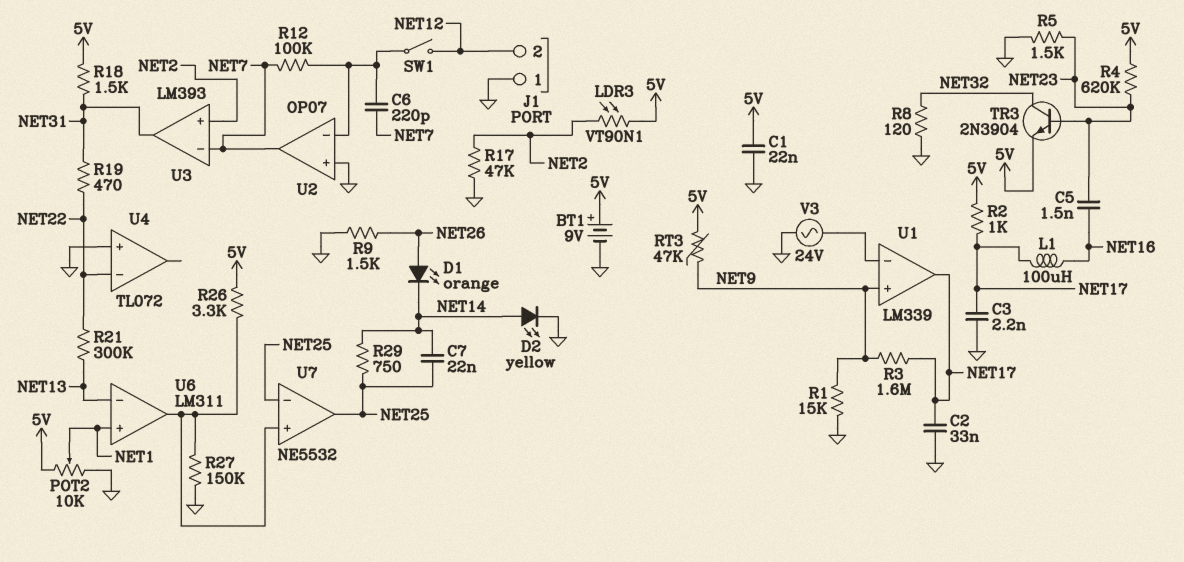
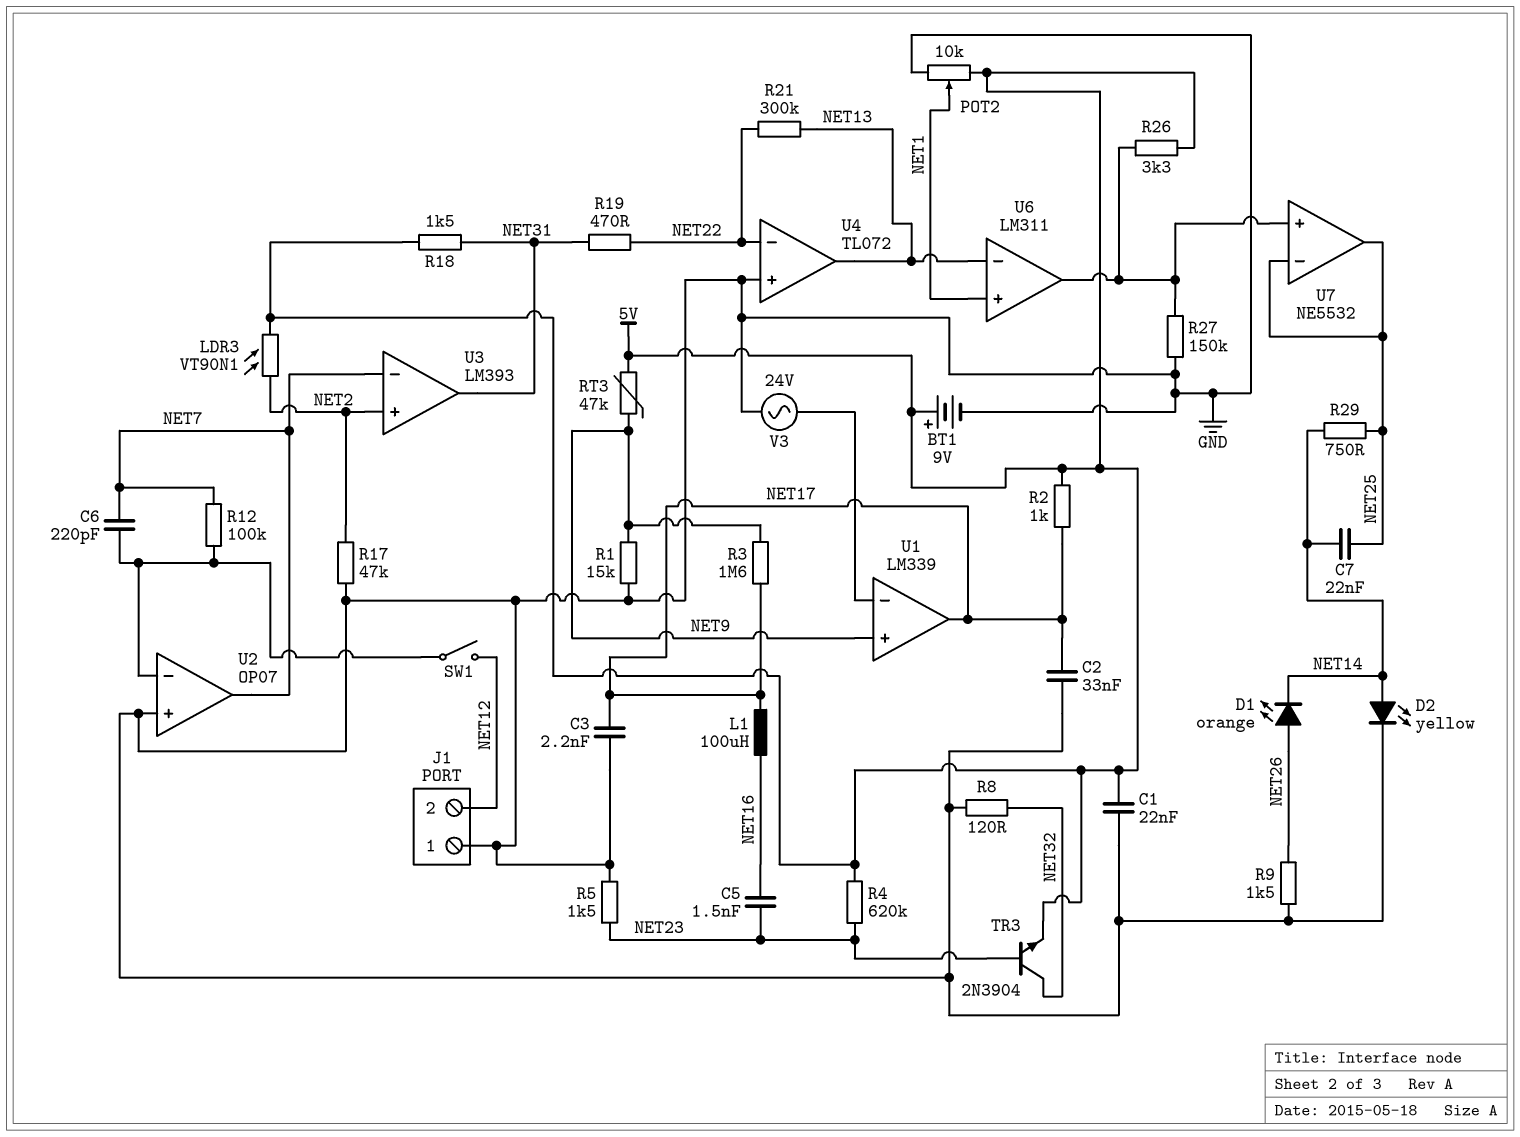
U4 pin out: none -> NET13

